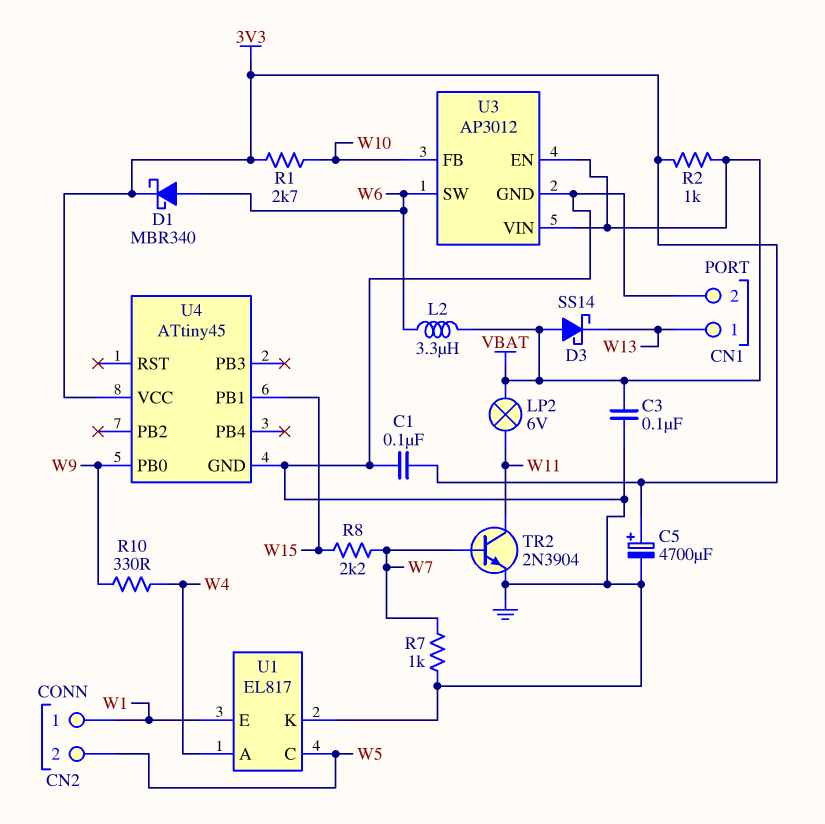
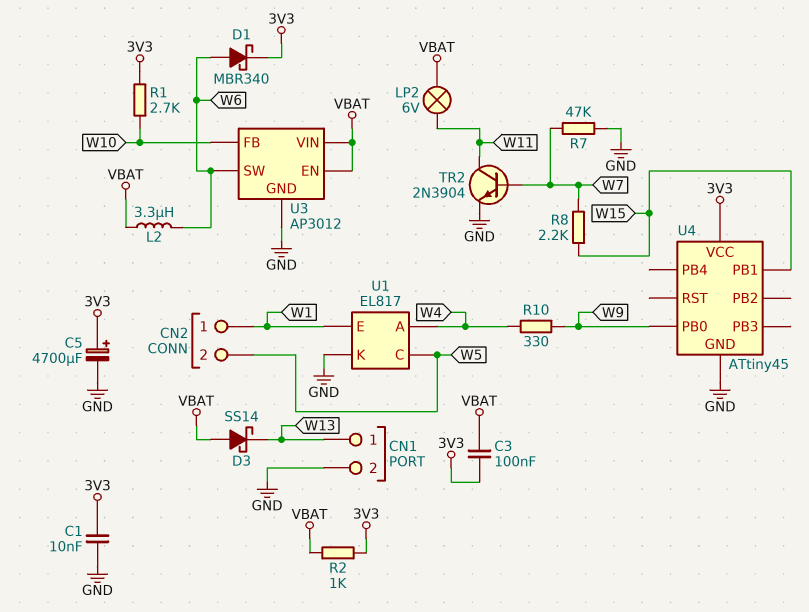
C1: 100nF (3V3, GND) -> 10nF (3V3, GND)
C3: 100nF (GND, VBAT) -> 100nF (3V3, VBAT)
R7: 1k (GND, W7) -> 47k (GND, W7)

